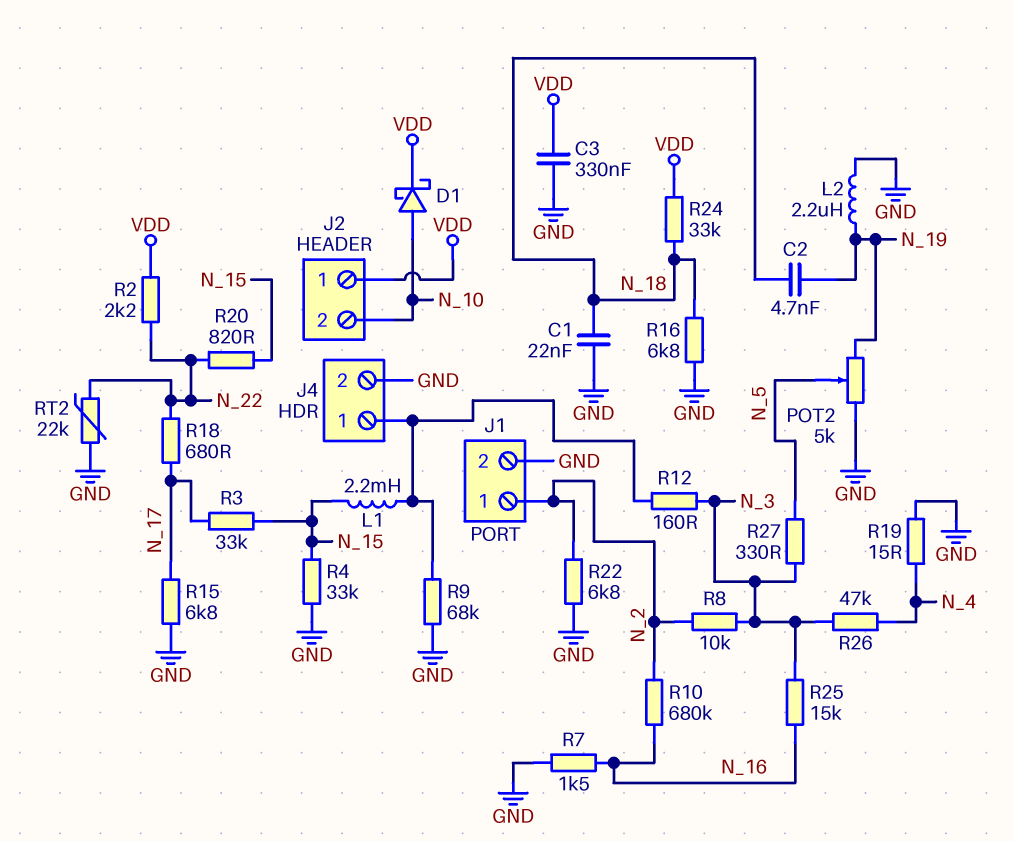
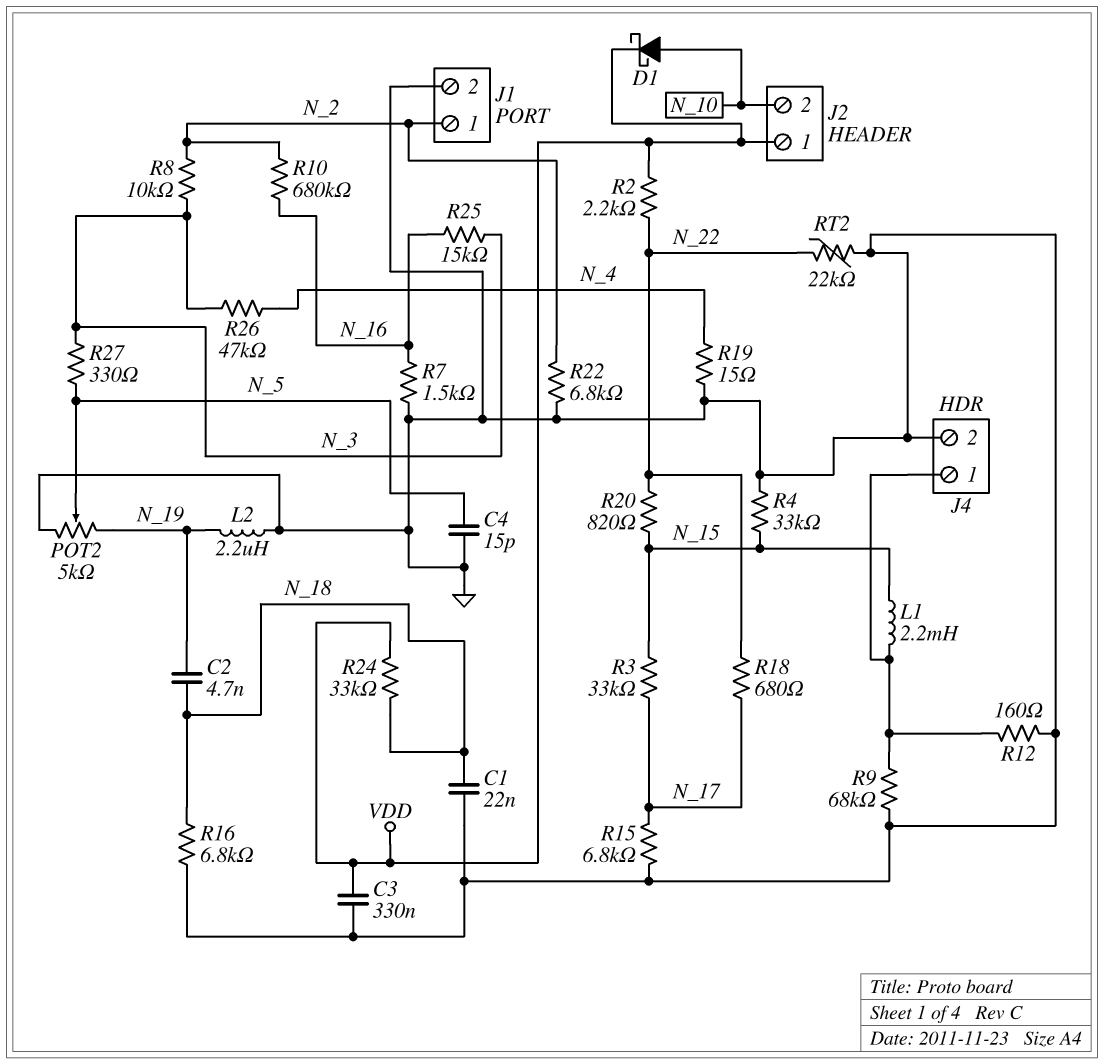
C4: none -> 15pF (GND, N_5)
R12: 160 (J4/1, N_3) -> 160 (GND, J4/1)

